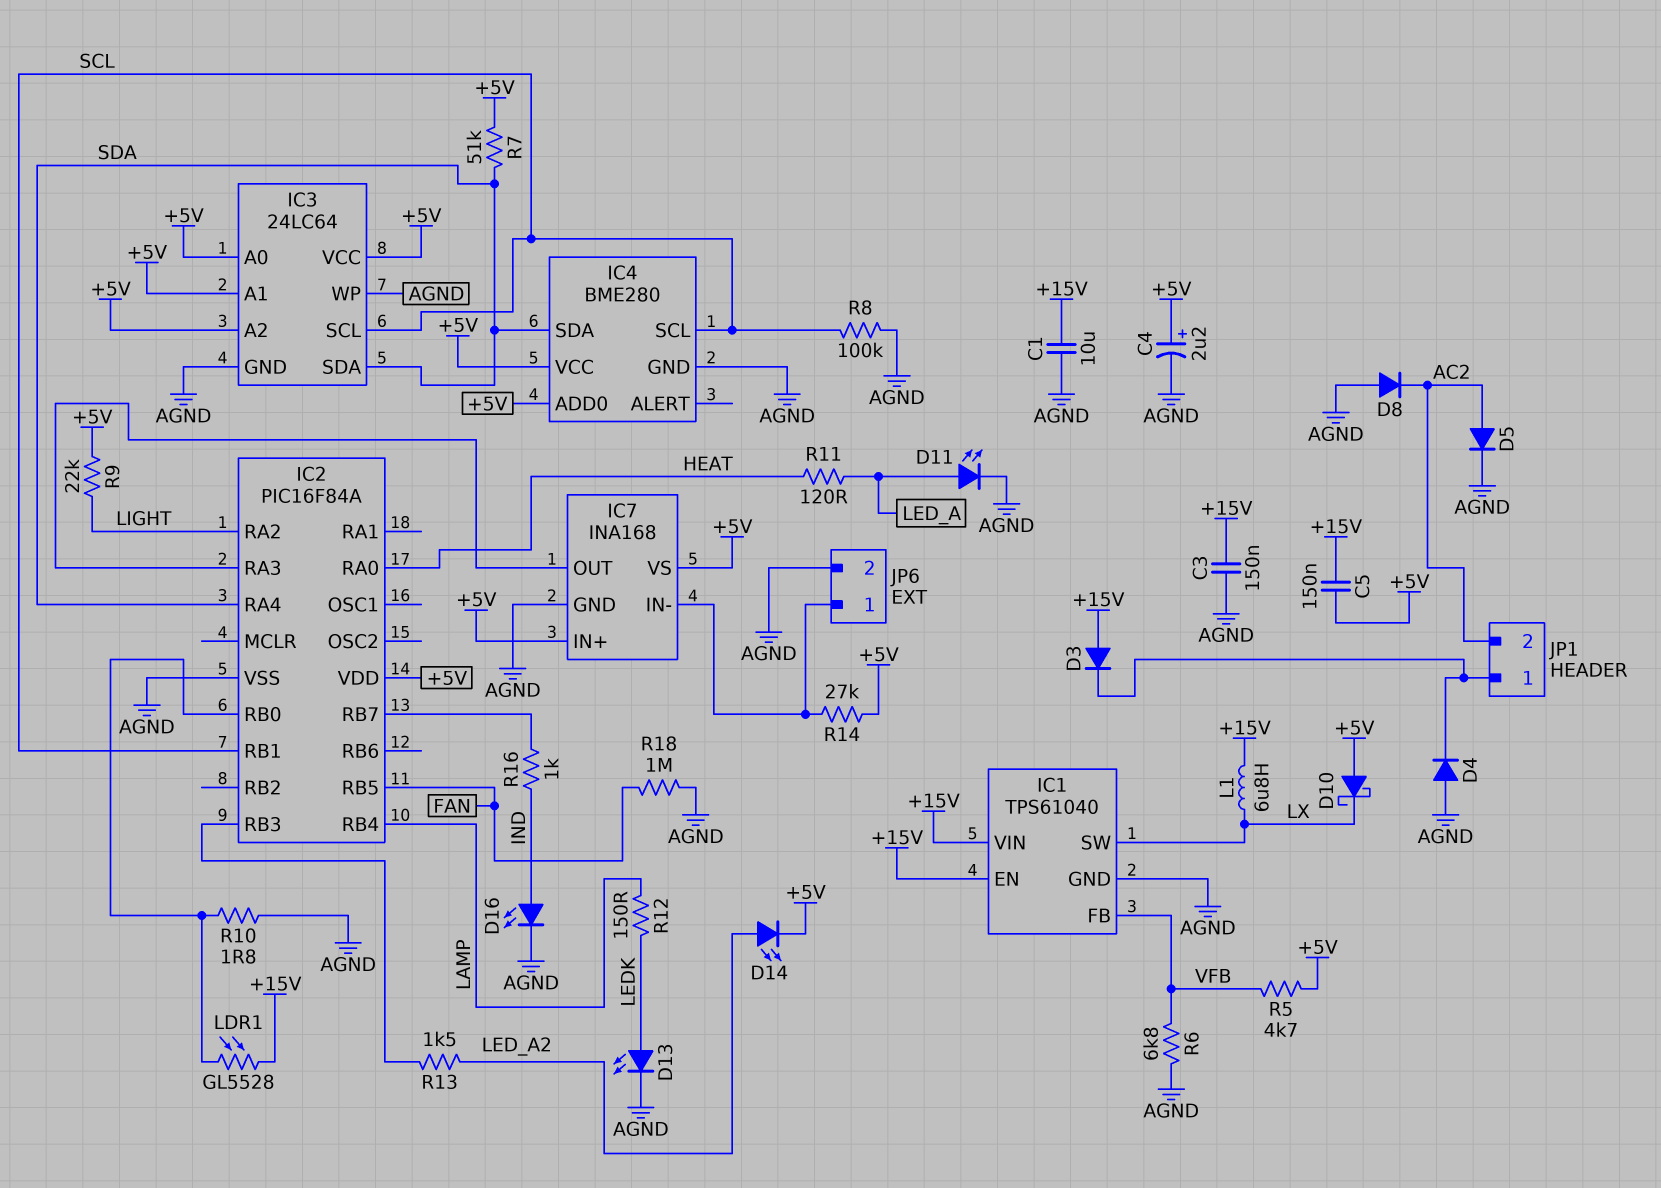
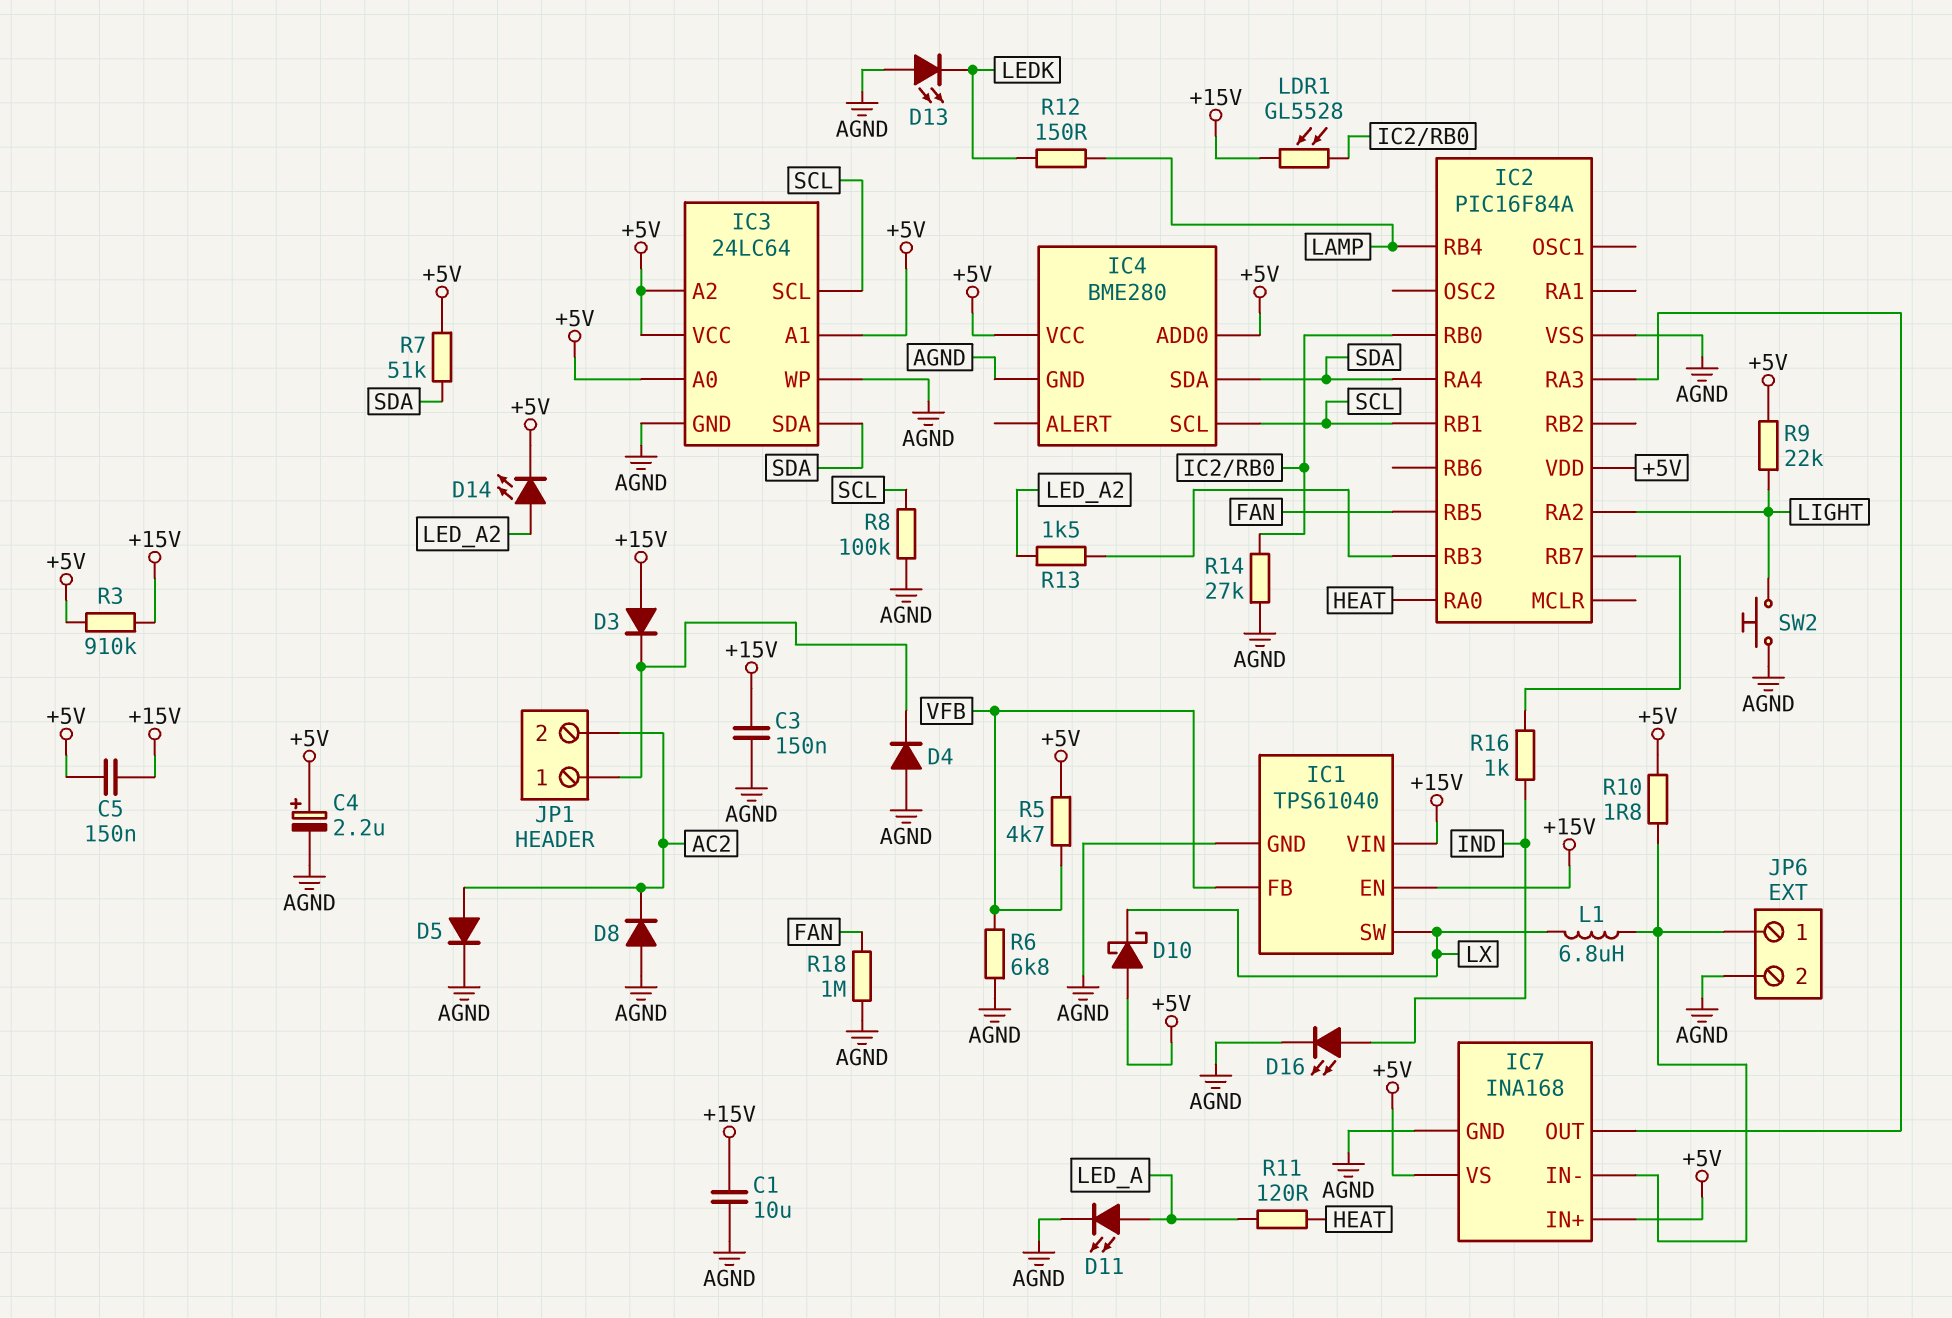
D13: LED (A LEDK, K AGND) -> LED (A AGND, K LEDK)
L1: 6.8uH (+15V, LX) -> 6.8uH (IC7/IN-, LX)
R3: none -> 910k (+5V, +15V)
R10: 1.8 (AGND, IC2/RB0) -> 1.8 (+5V, IC7/IN-)
R14: 27k (+5V, IC7/IN-) -> 27k (AGND, IC2/RB0)
SW2: none -> button (AGND, LIGHT)

